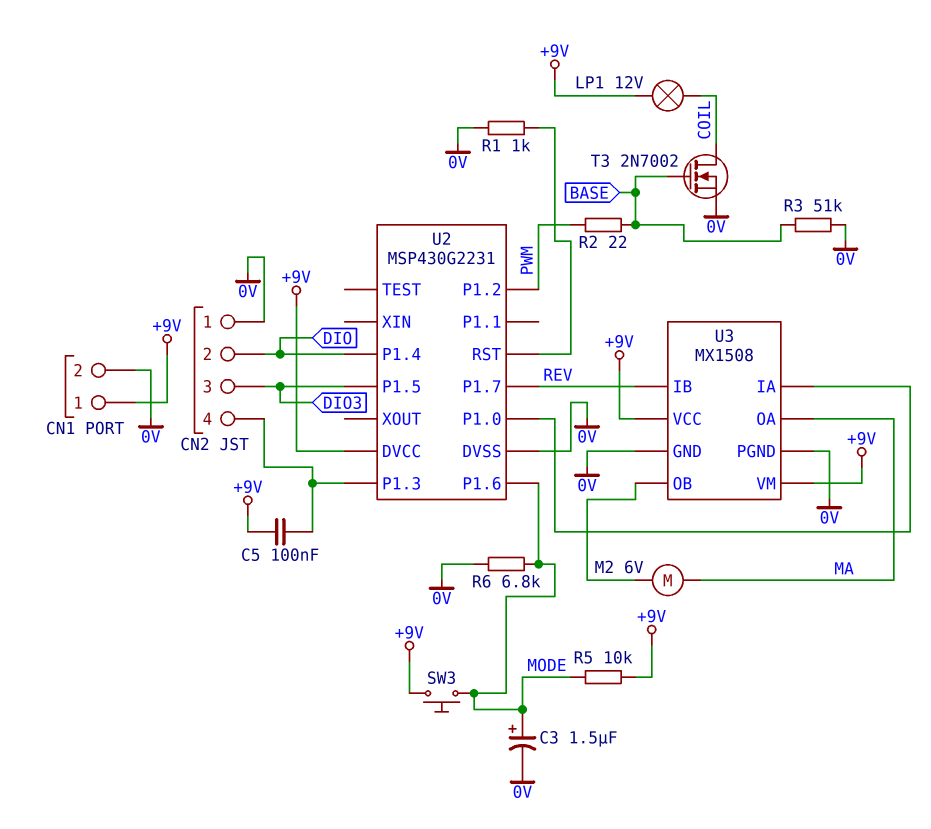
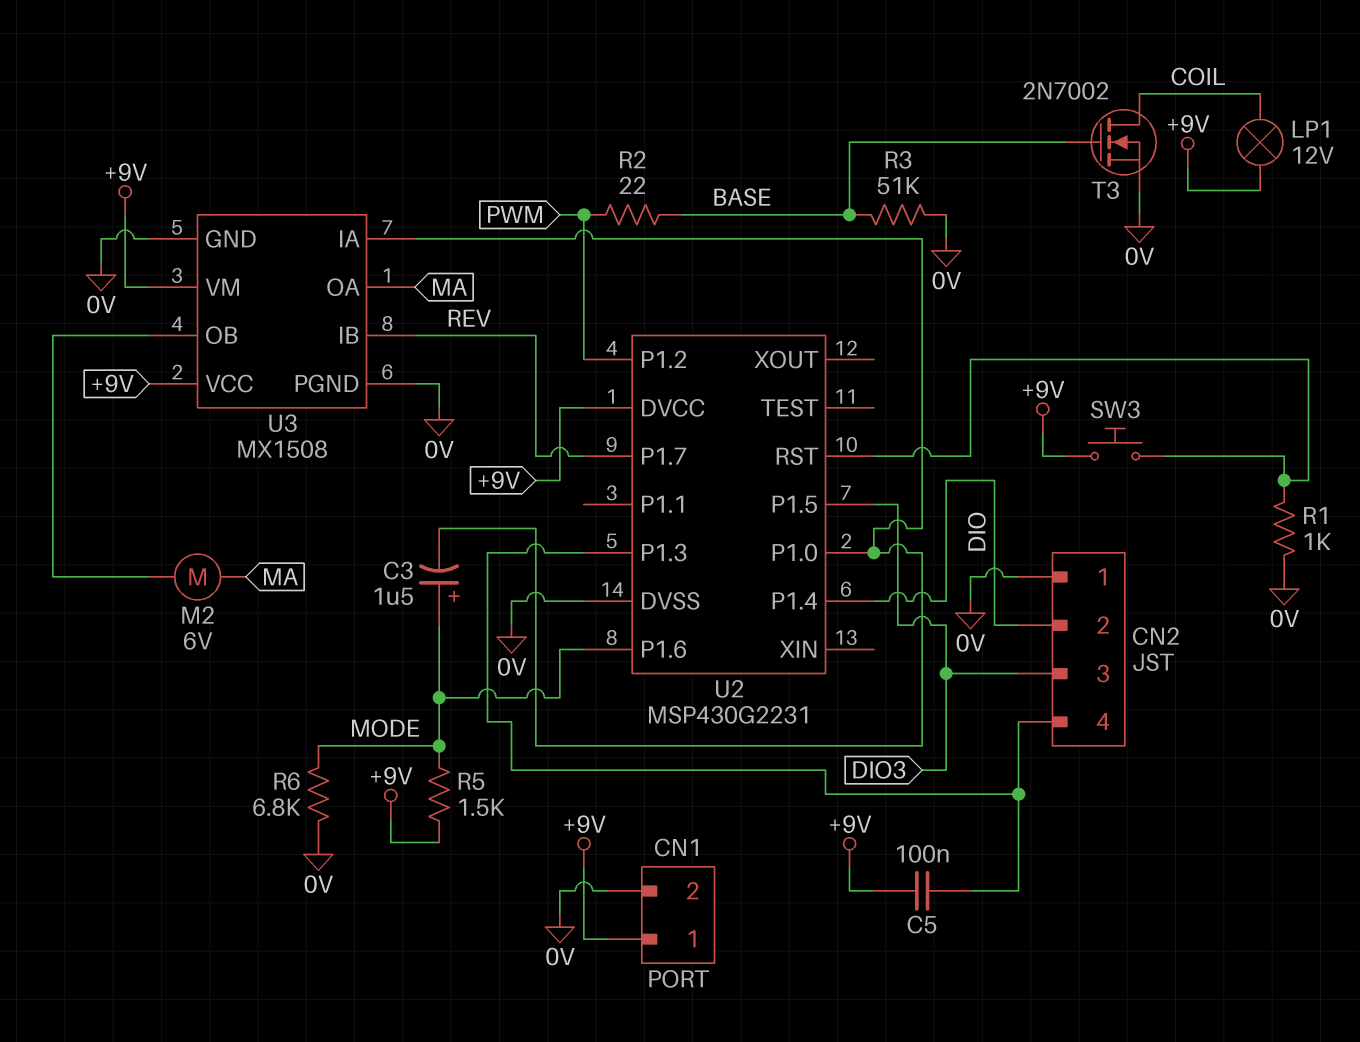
C3: 1.5uF (plus MODE, minus 0V) -> 1.5uF (plus MODE, minus U2/P1.0)
R5: 10k (+9V, MODE) -> 1.5k (+9V, MODE)
SW3: button (+9V, MODE) -> button (+9V, U2/RST)

